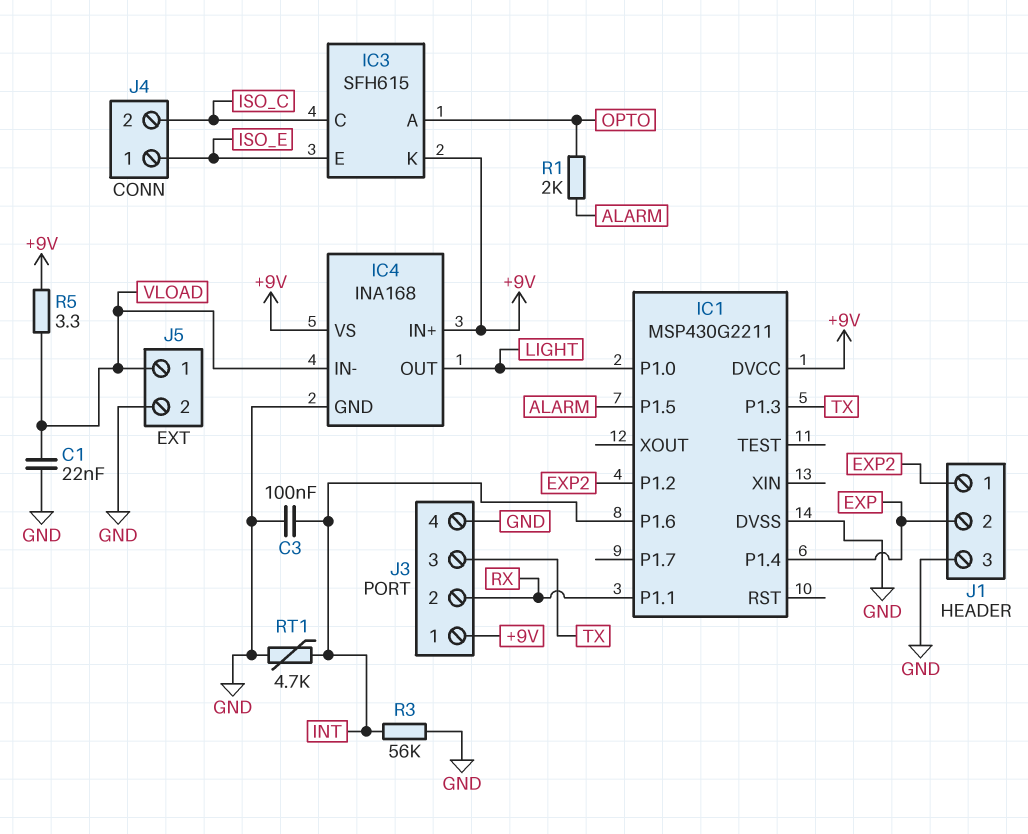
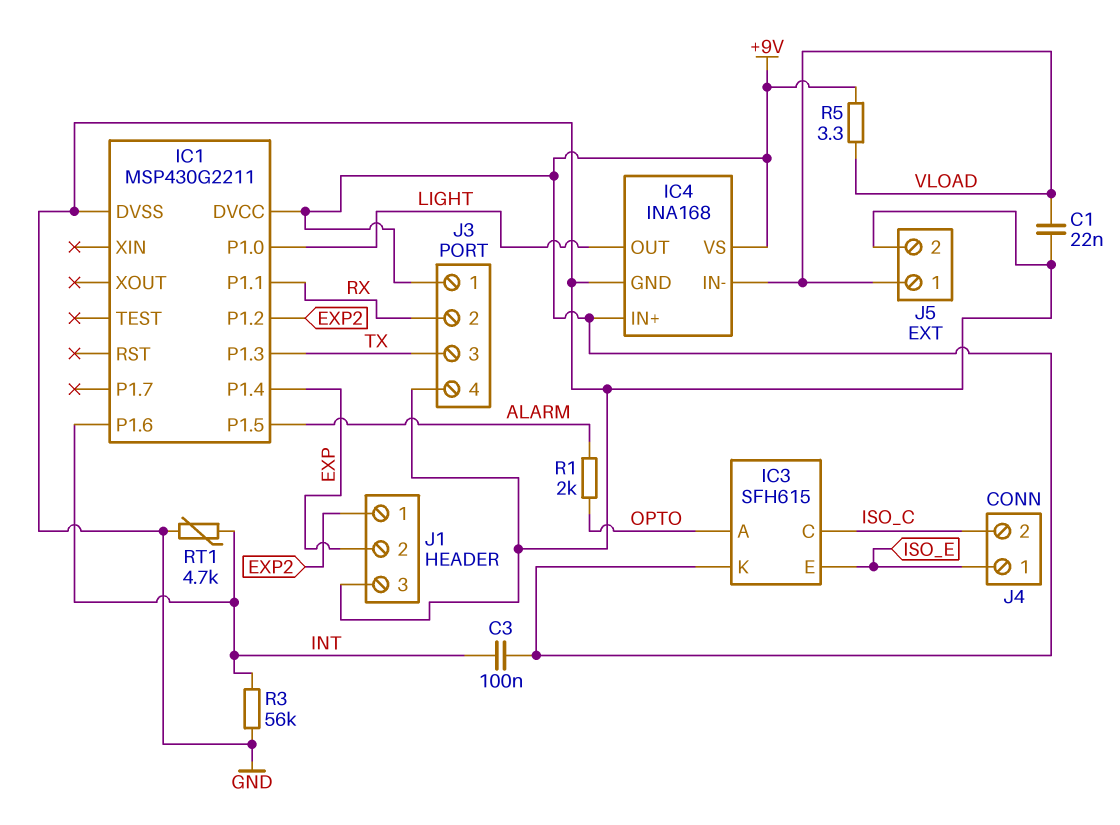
C3: 100nF (GND, INT) -> 100nF (+9V, INT)

